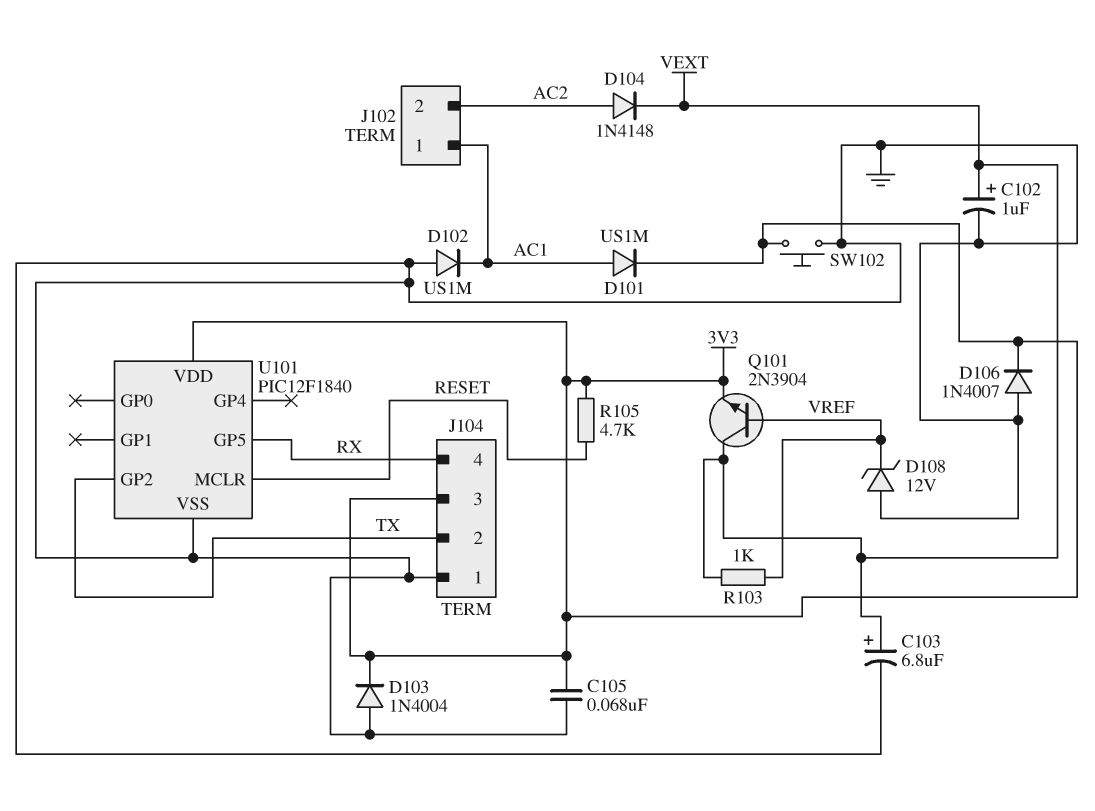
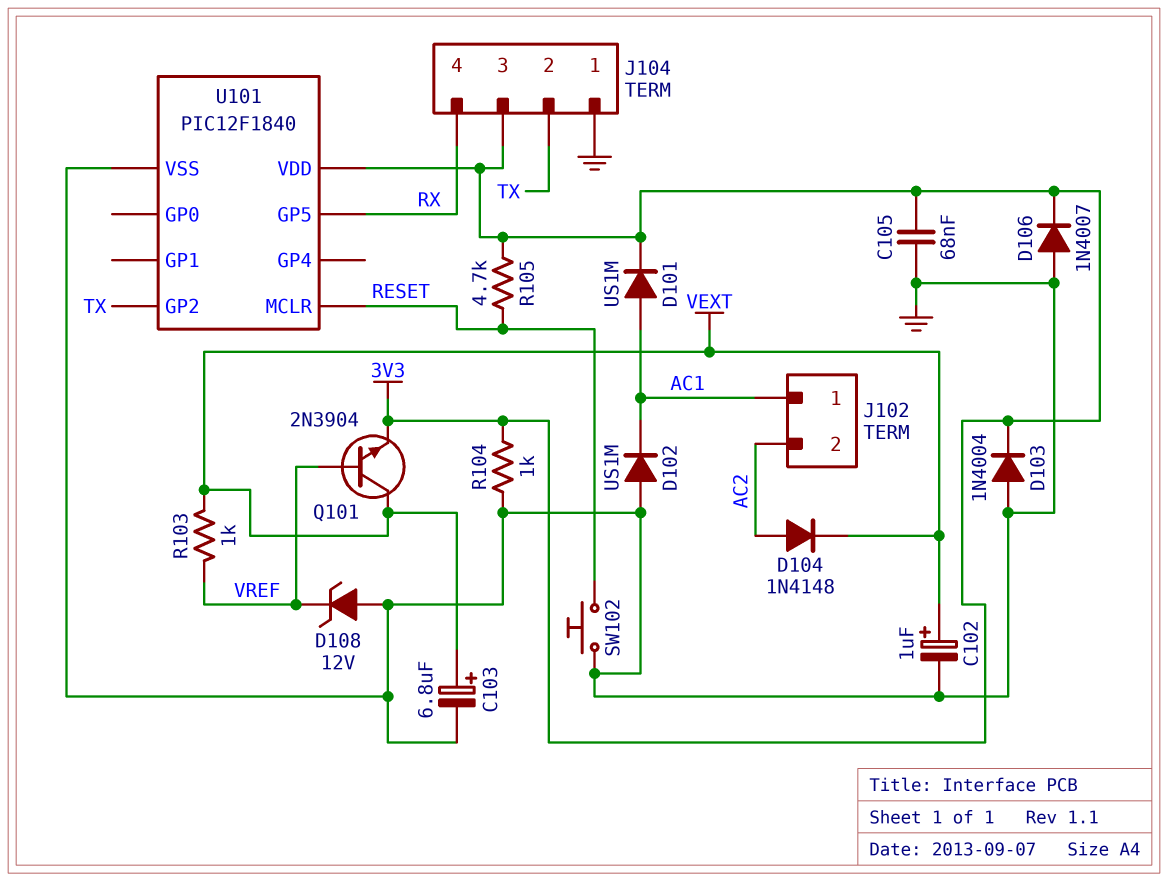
R104: none -> 1k (3V3, GND)
SW102: button (3V3, GND) -> button (GND, RESET)

